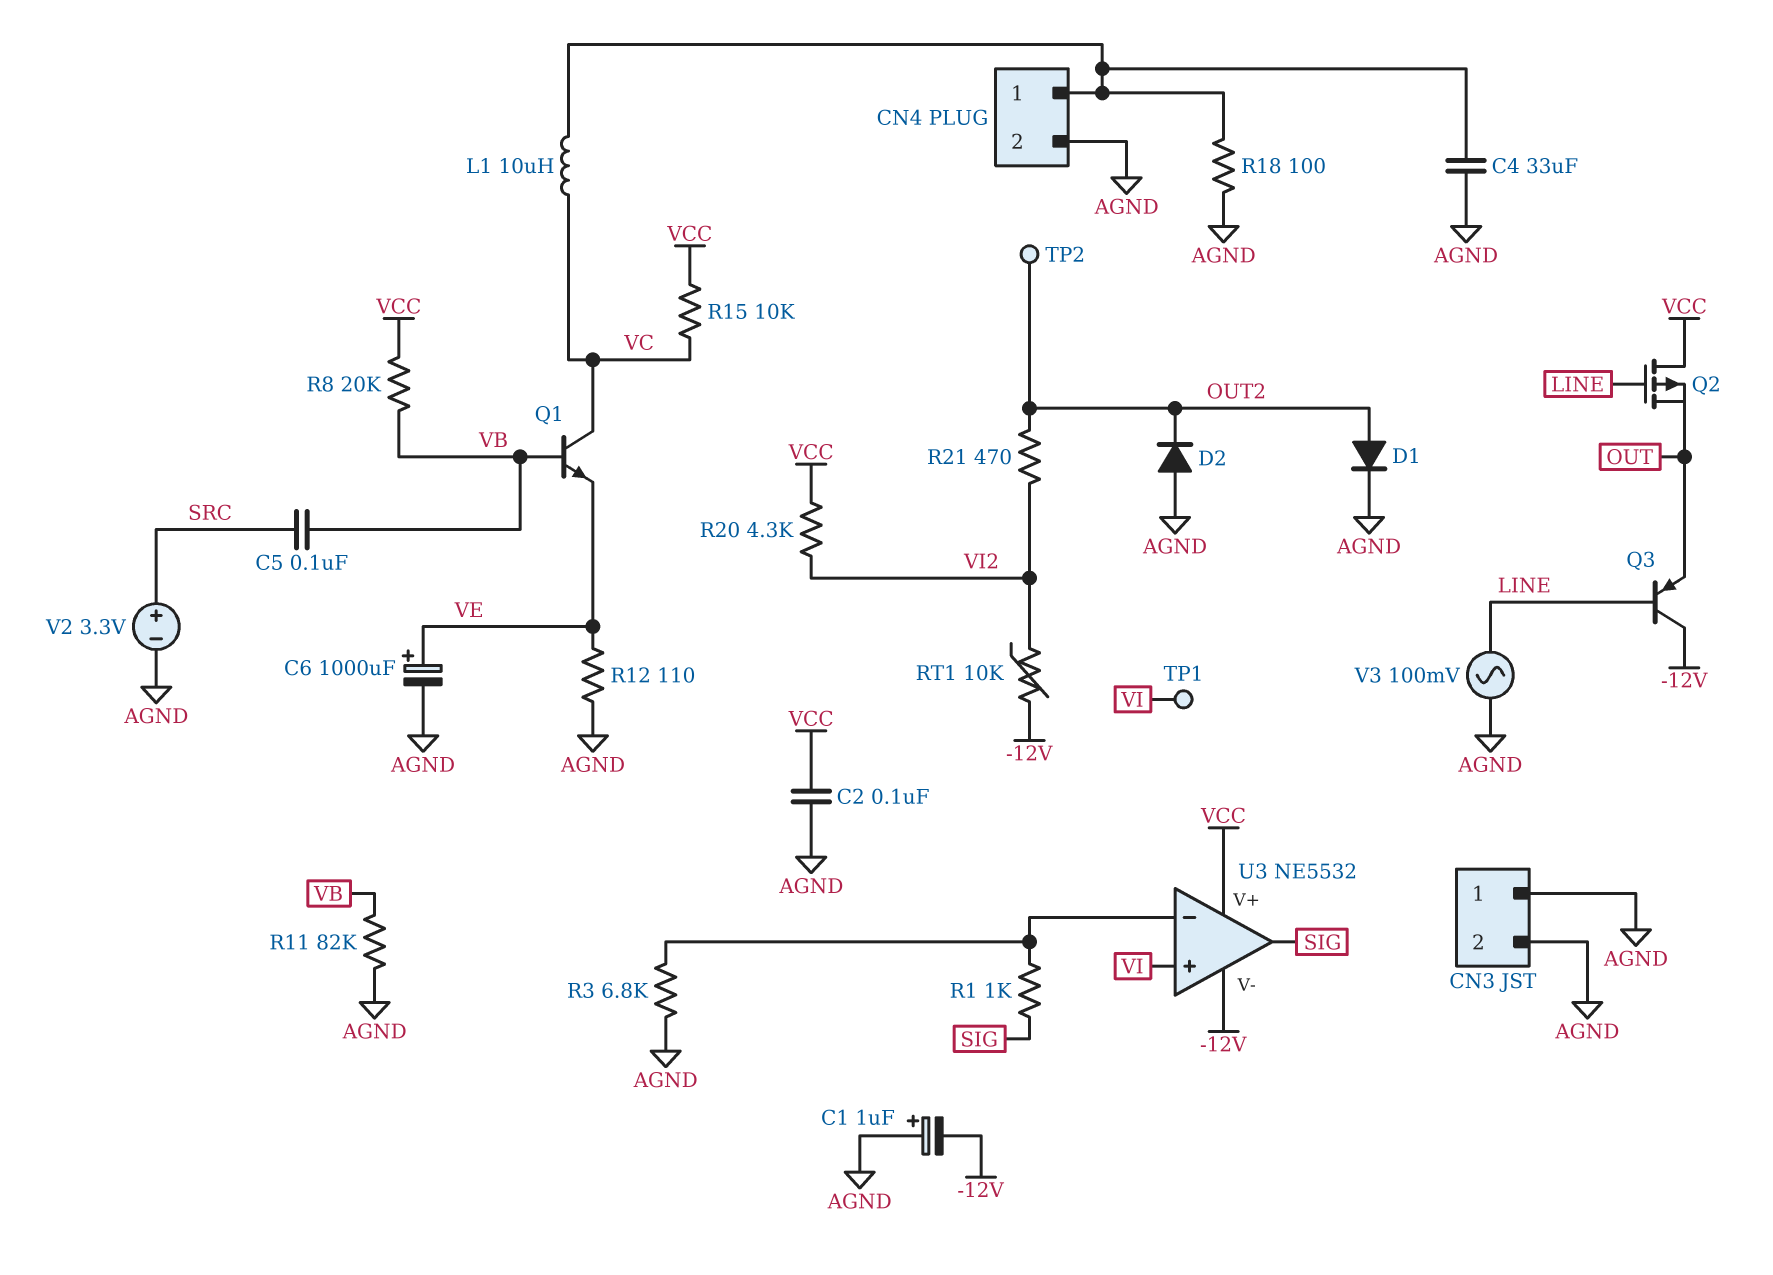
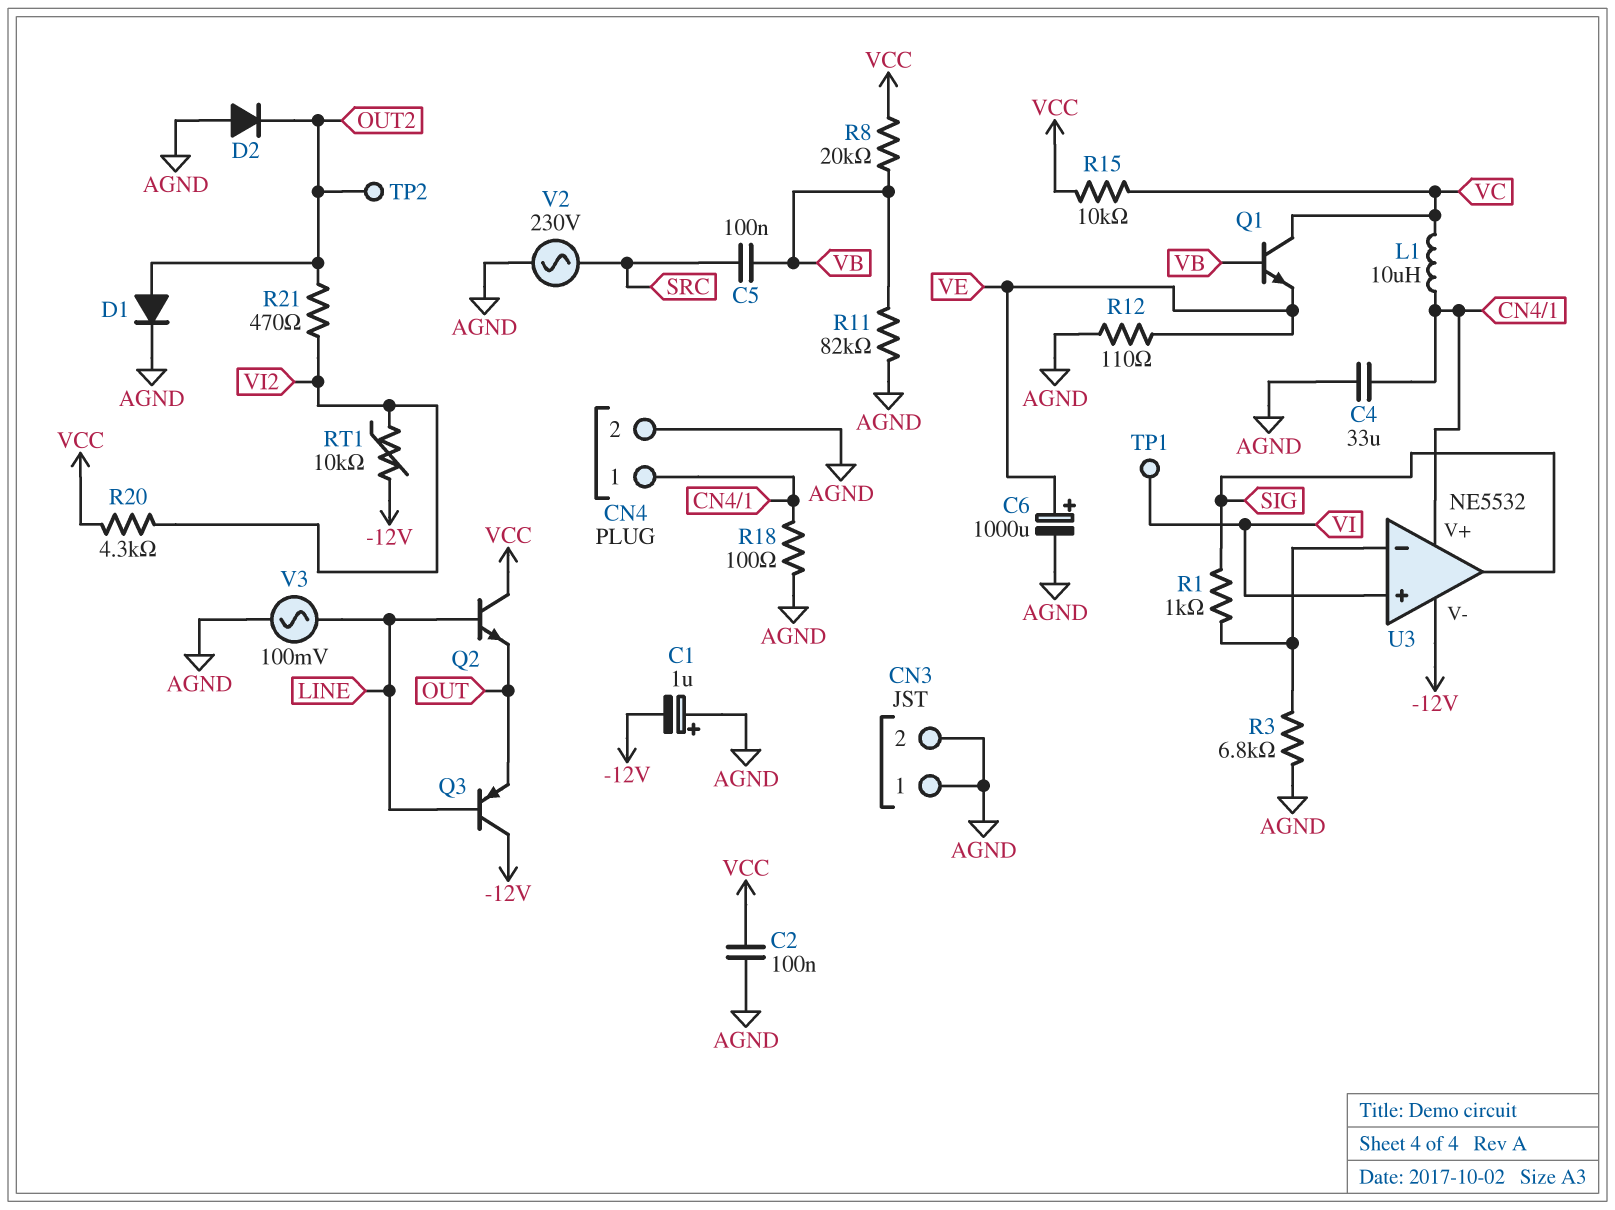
Q2: PMOS (G LINE, D VCC, S OUT) -> NPN (B LINE, C VCC, E OUT)
U3 pin V+: VCC -> CN4/1
V2: 3.3V (plus SRC, minus AGND) -> AC 230V (AGND, SRC)

